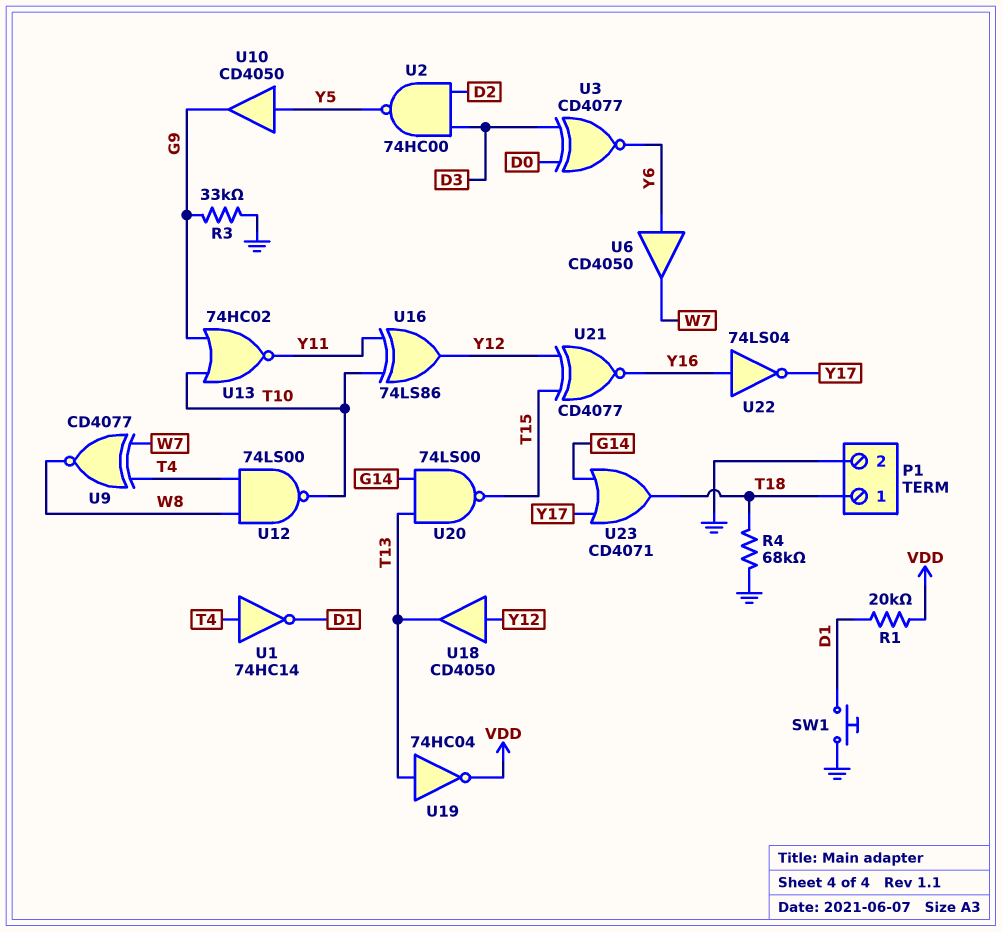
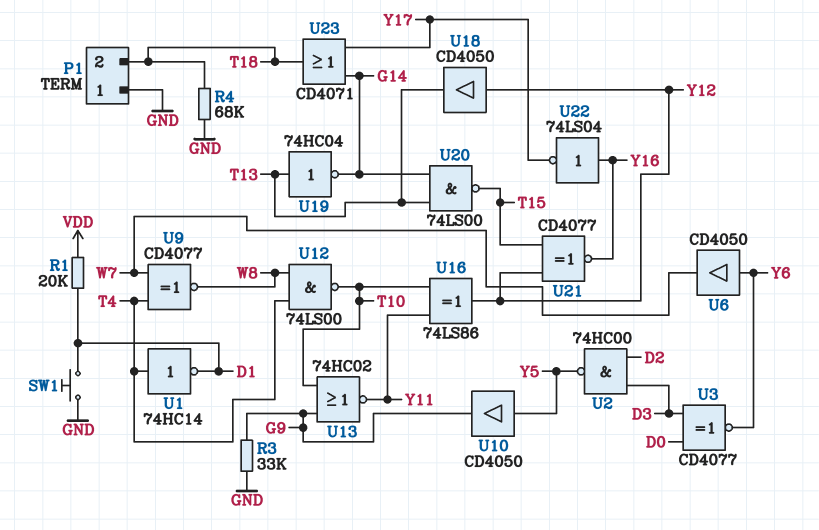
P1 pin 1: T18 -> GND
P1 pin 2: GND -> T18
U19: NOT 74HC04 (in T13, out VDD) -> NOT 74HC04 (in T13, out G14)

